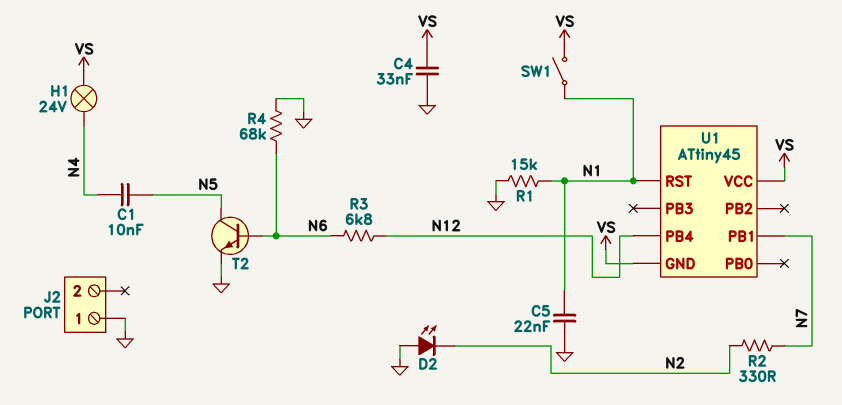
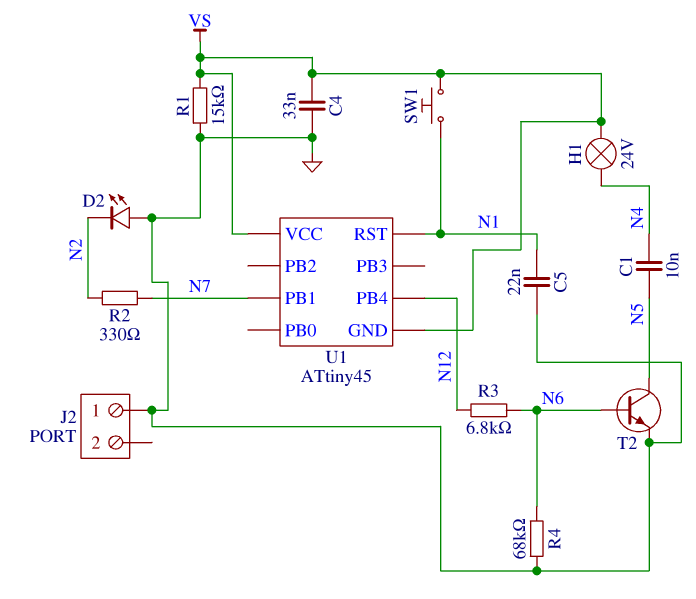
R1: 15k (GND, N1) -> 15k (GND, VS)
SW1: switch (N1, VS) -> button (N1, VS)

